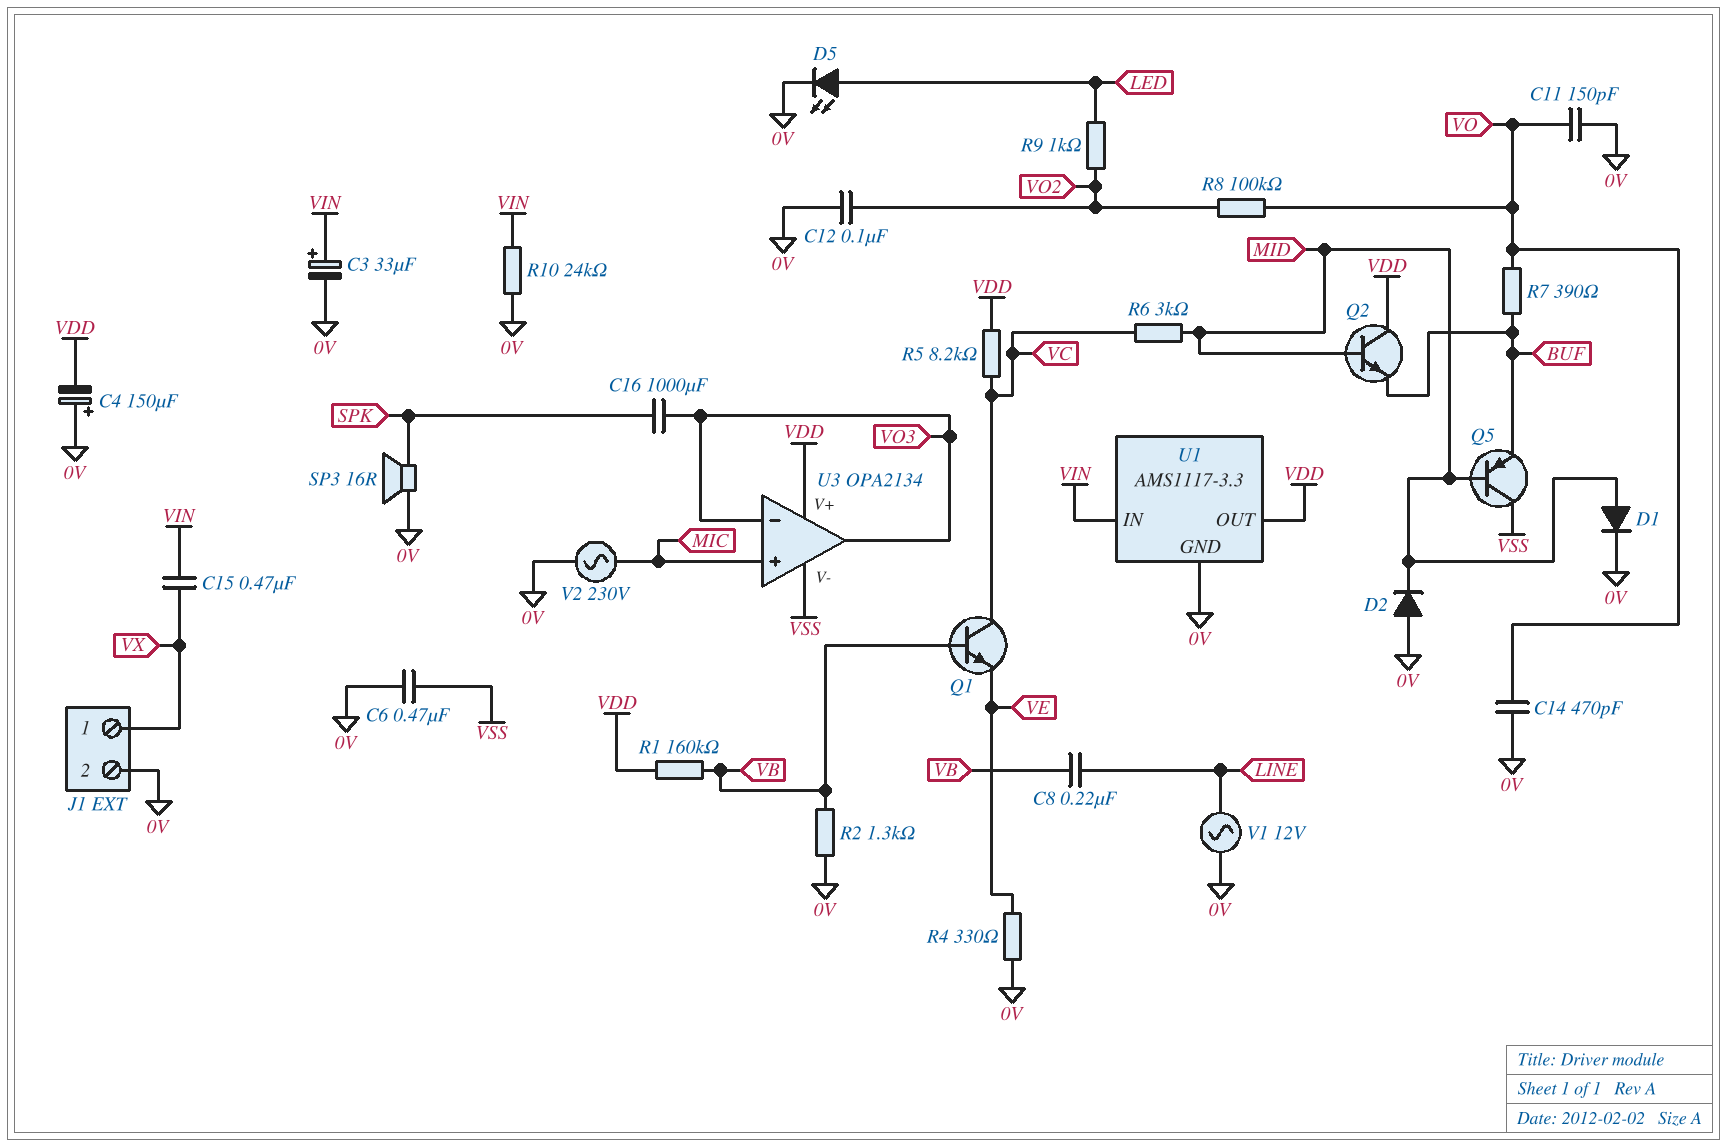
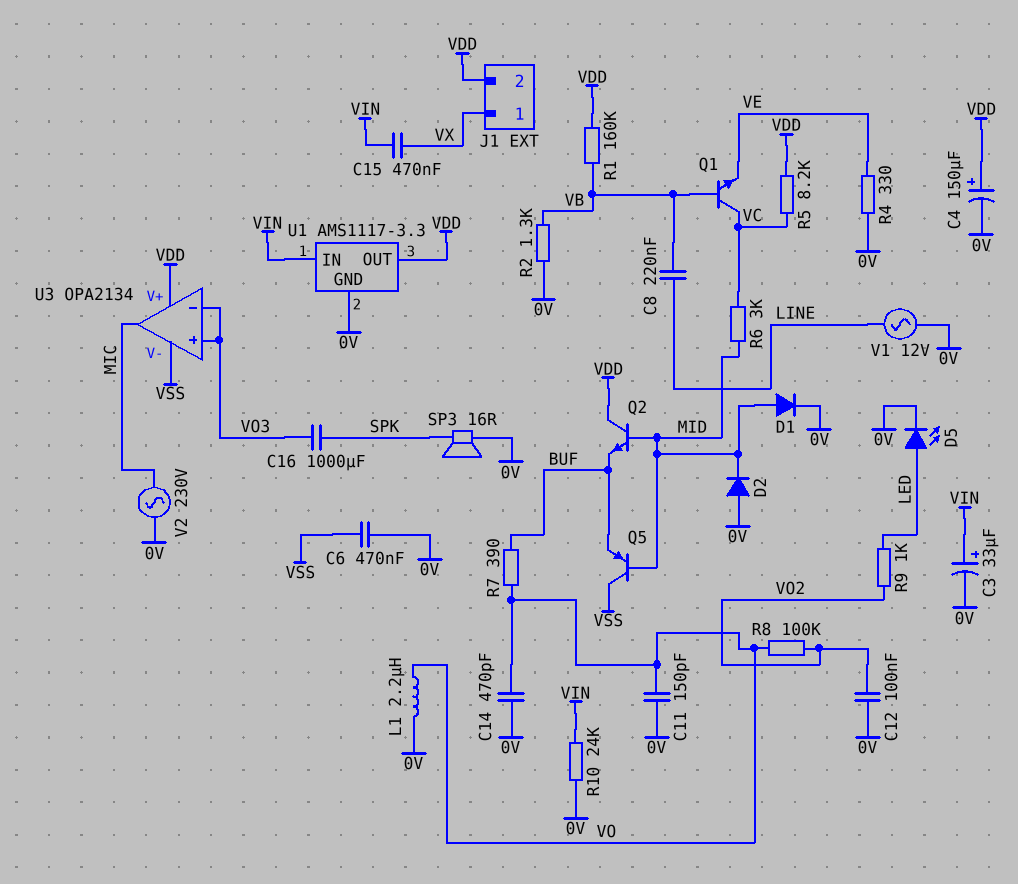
C4: 150uF (plus 0V, minus VDD) -> 150uF (plus VDD, minus 0V)
J1 pin 2: 0V -> VDD
L1: none -> 2.2uH (0V, VO)
U3 pin in+: MIC -> VO3
U3 pin out: VO3 -> MIC

